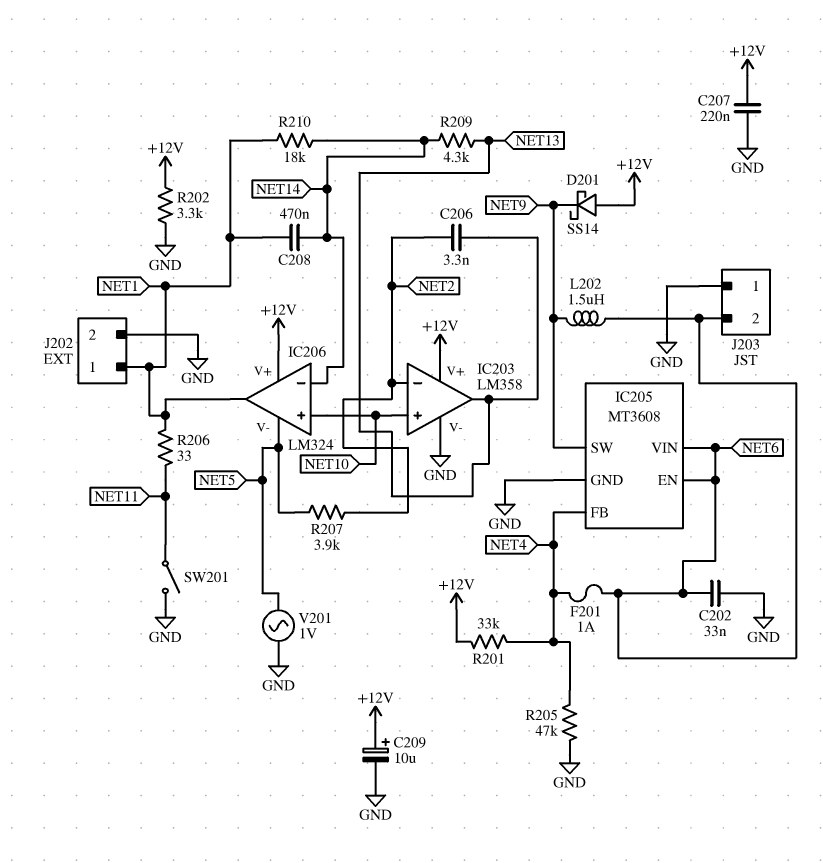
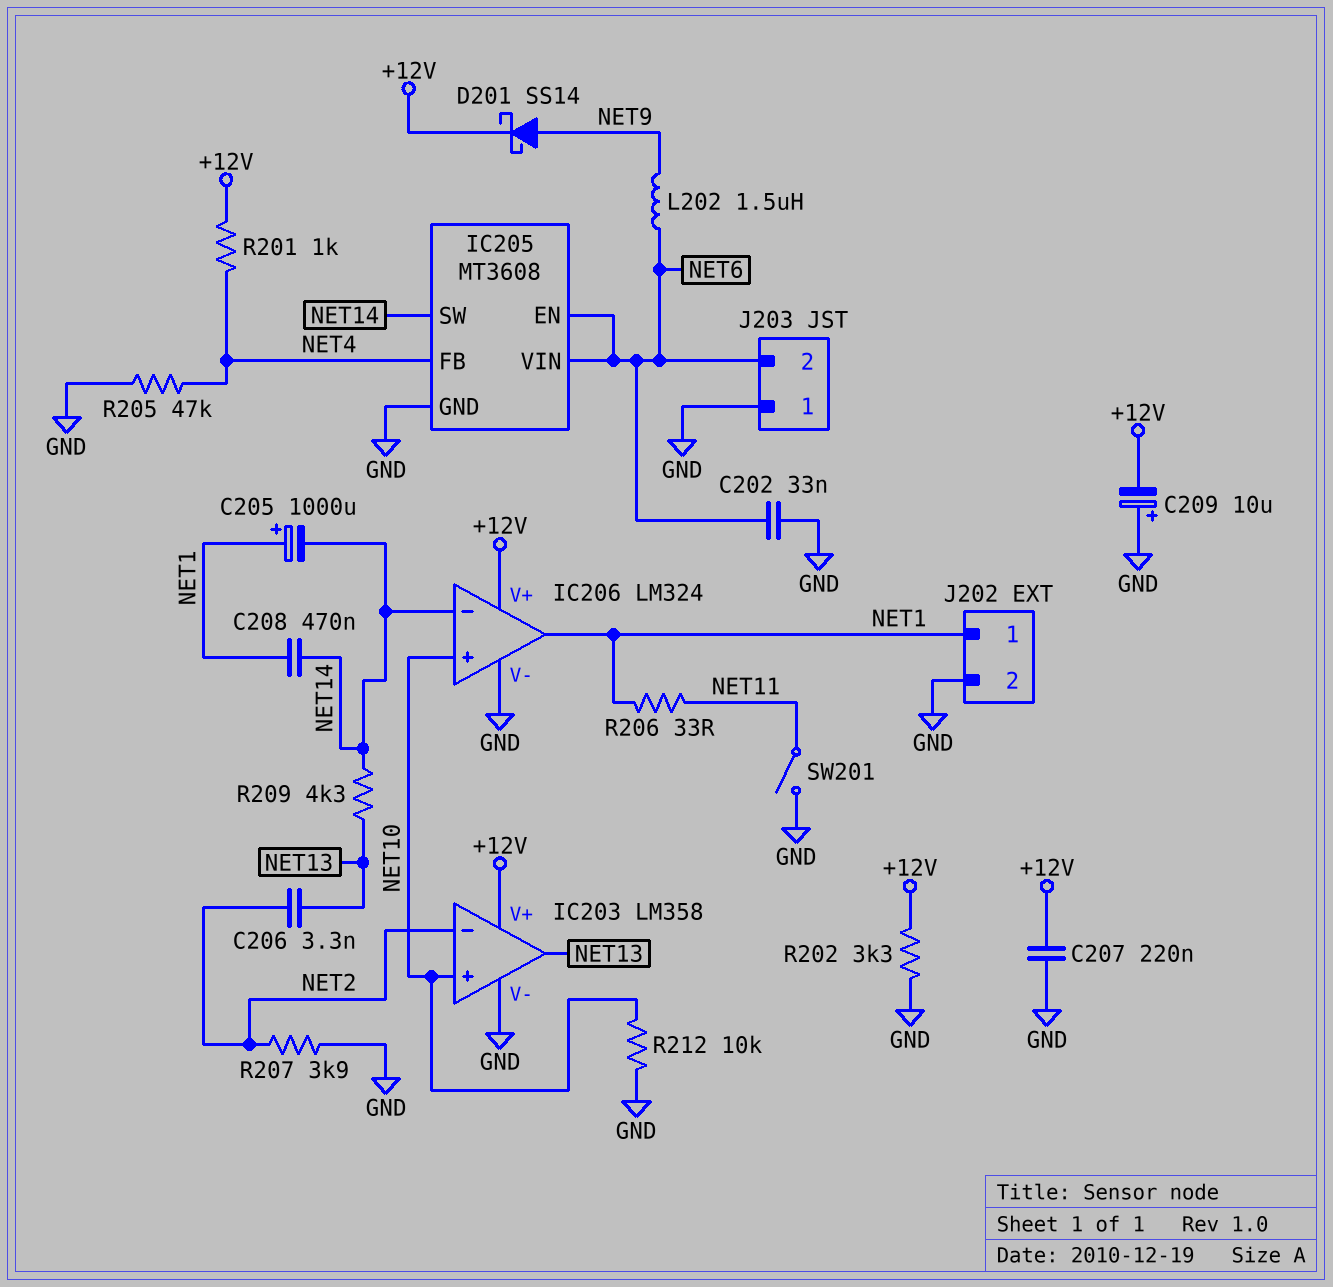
C205: none -> 1000uF (plus NET1, minus NET14)
C209: 10uF (plus +12V, minus GND) -> 10uF (plus GND, minus +12V)
D201: schottky SS14 (A +12V, K NET9) -> schottky SS14 (A NET9, K +12V)
F201: 1A (NET4, NET6) -> none
IC205 pin SW: NET9 -> NET14
IC206 pin V-: NET5 -> GND
R201: 33k (+12V, NET4) -> 1k (+12V, NET4)
R207: 3.9k (NET2, NET5) -> 3.9k (GND, NET2)
R210: 18k (NET1, NET14) -> none
R212: none -> 10k (GND, NET10)
V201: AC 1V (GND, NET5) -> none

